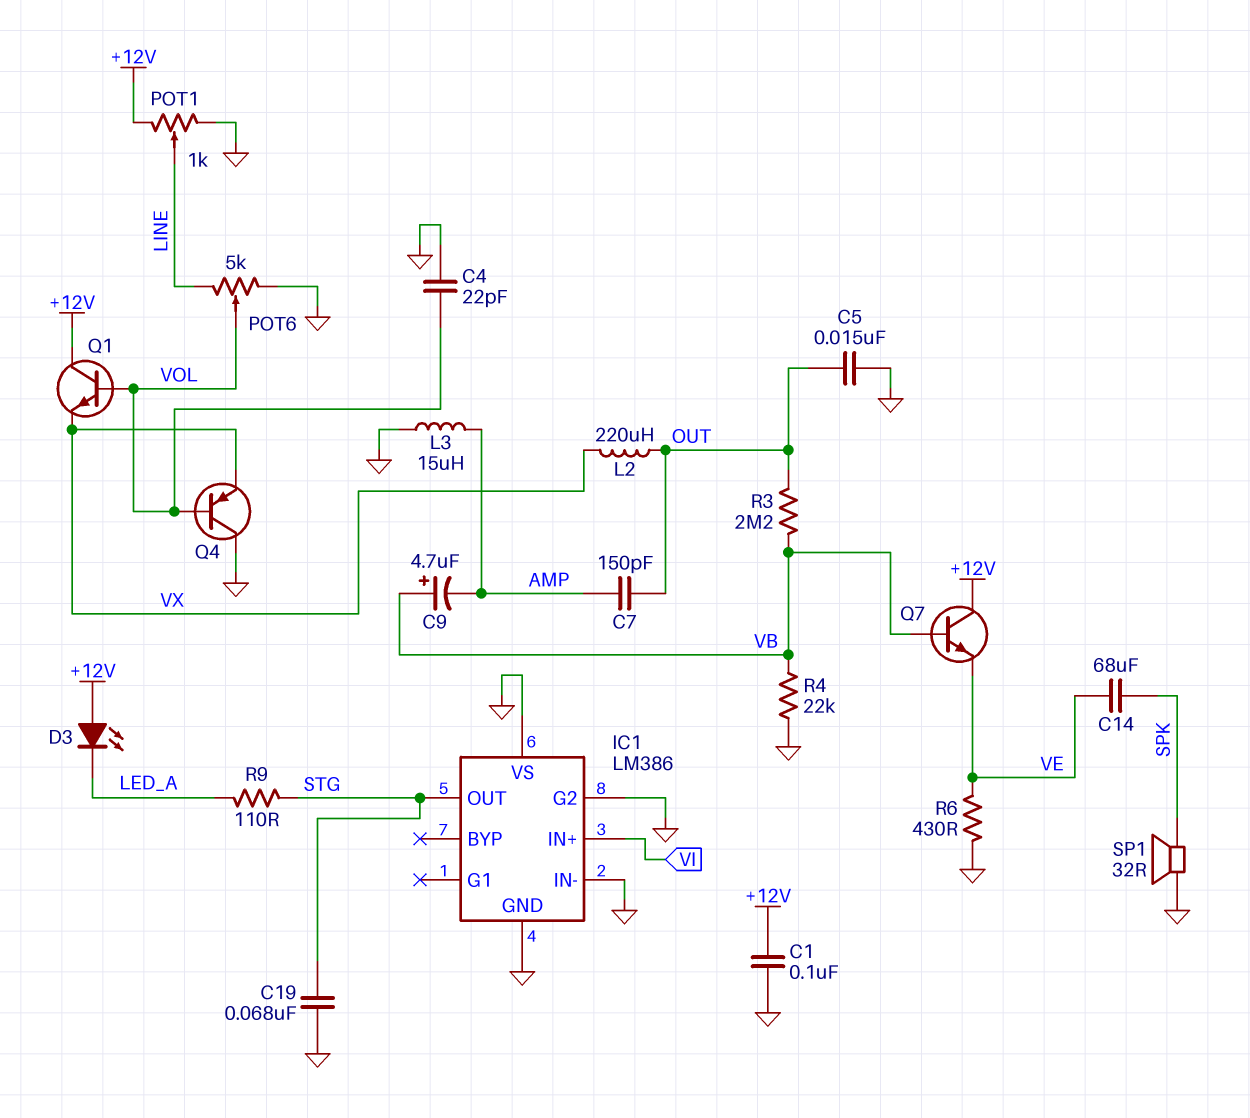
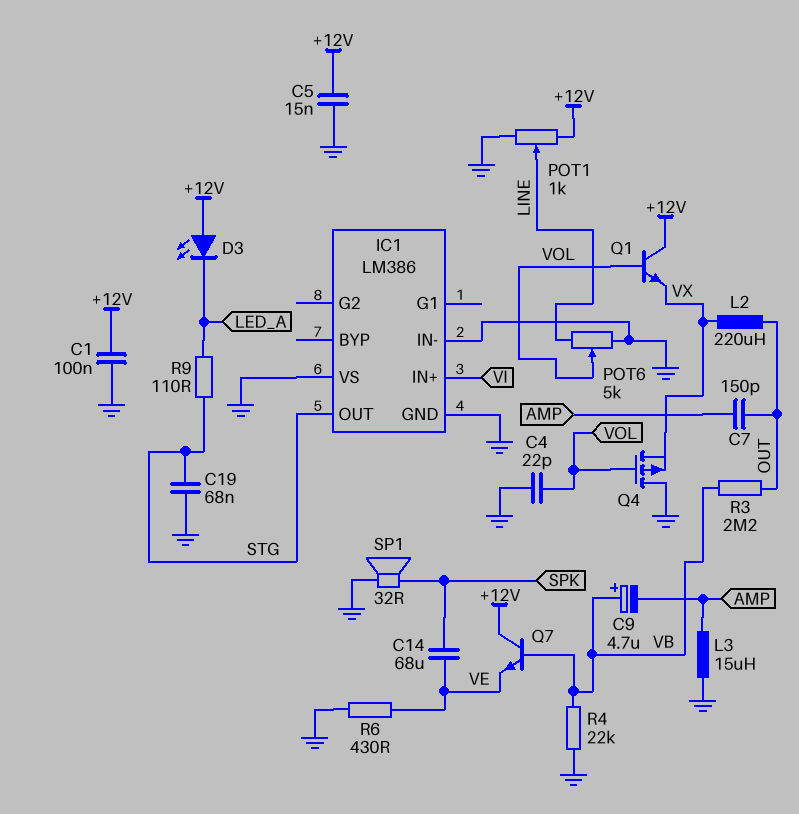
C5: 15nF (GND, OUT) -> 15nF (+12V, GND)
IC1 pin G2: GND -> none
Q4: PNP (B VOL, C GND, E VX) -> PMOS (G VOL, D GND, S VX)

